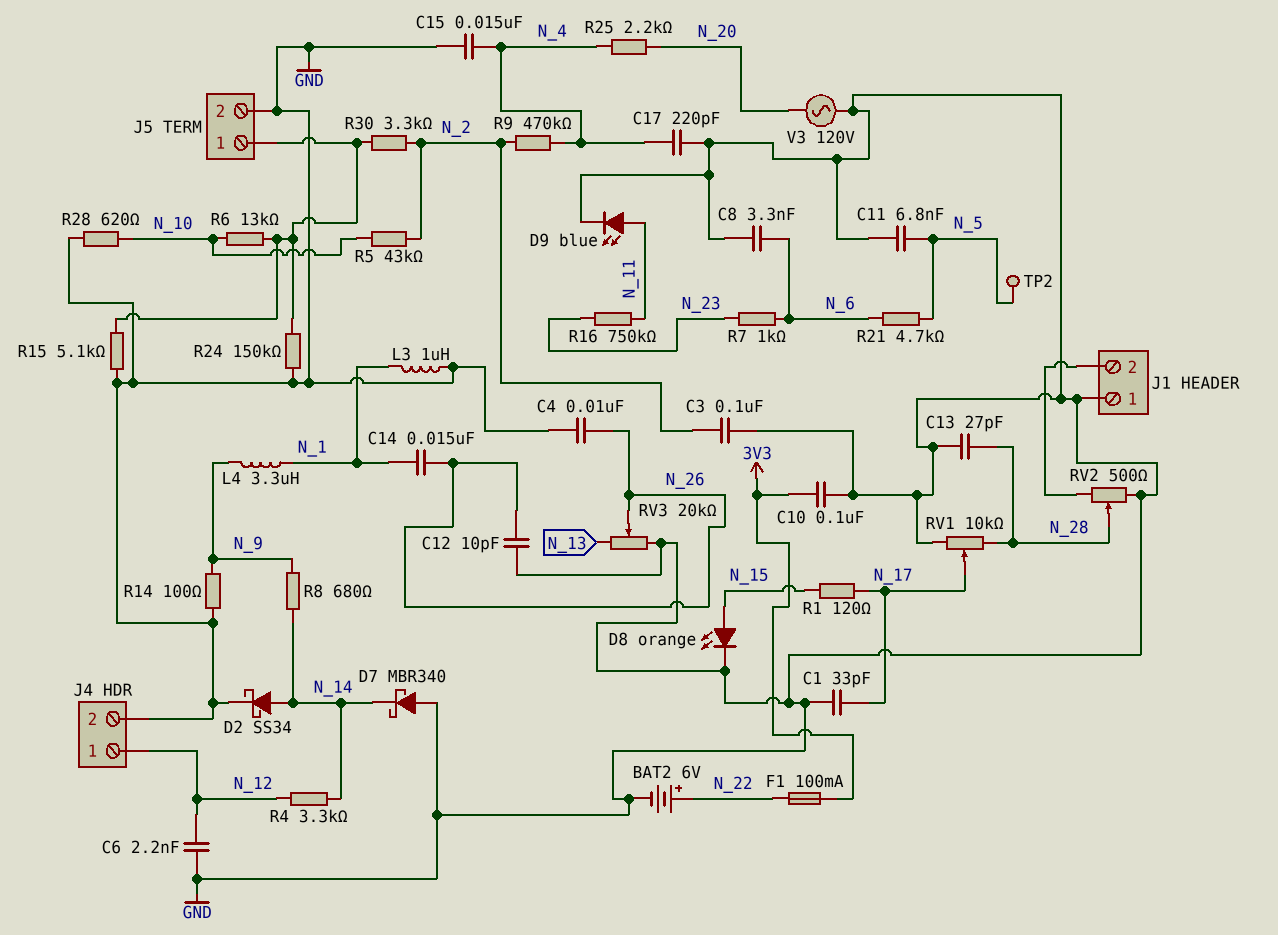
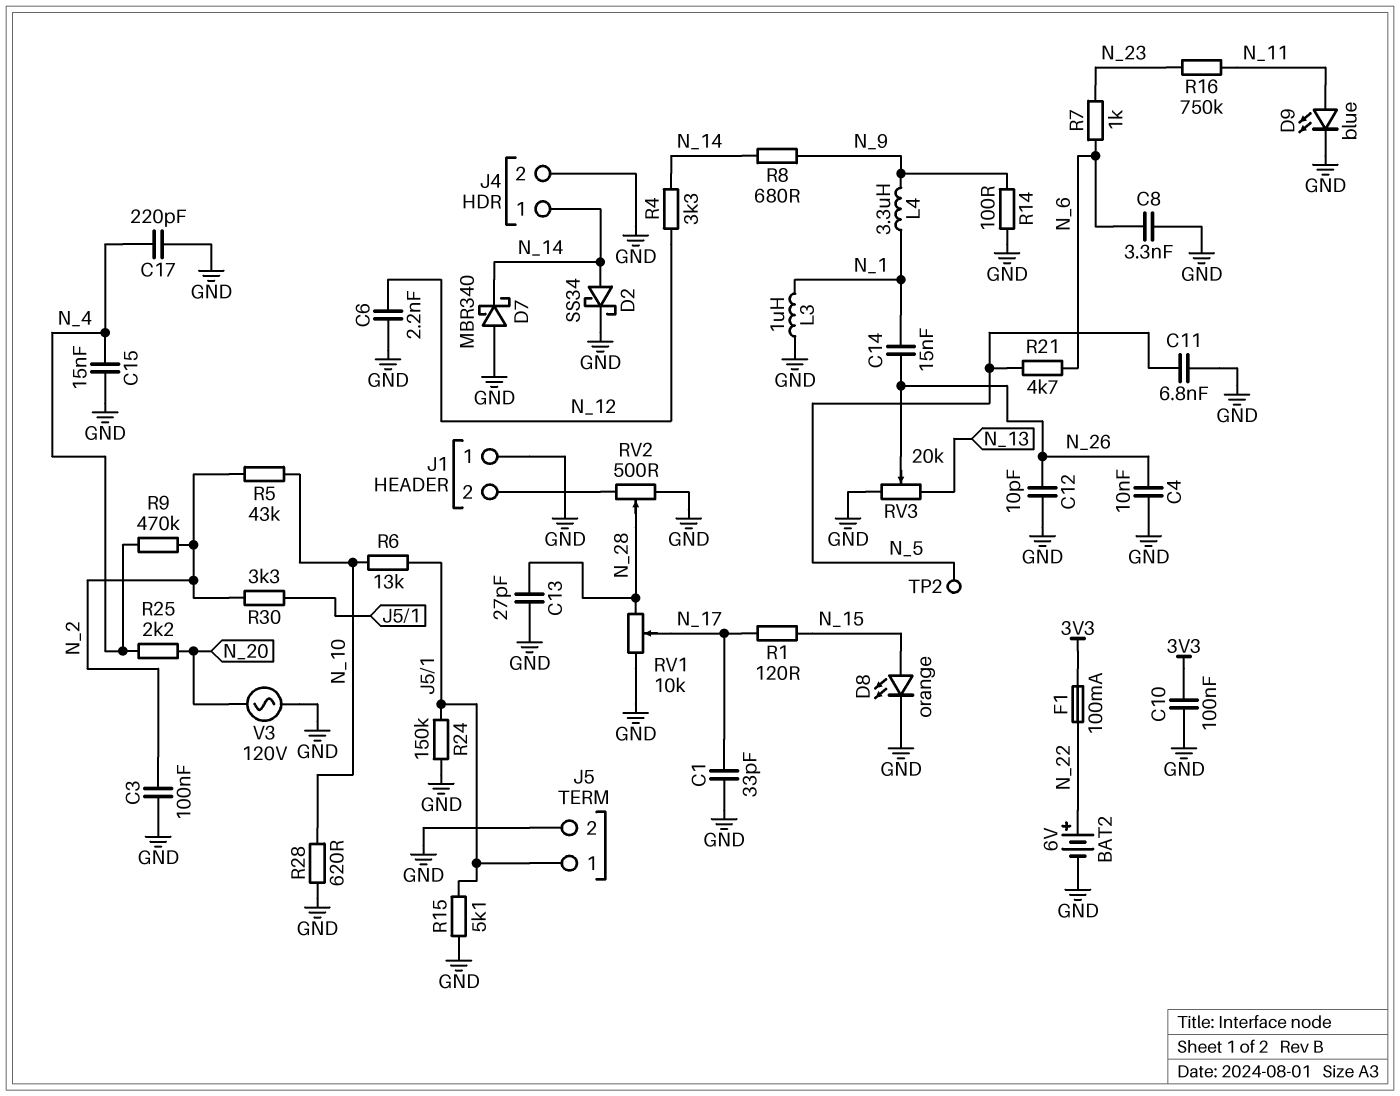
J4 pin 1: N_12 -> N_14

